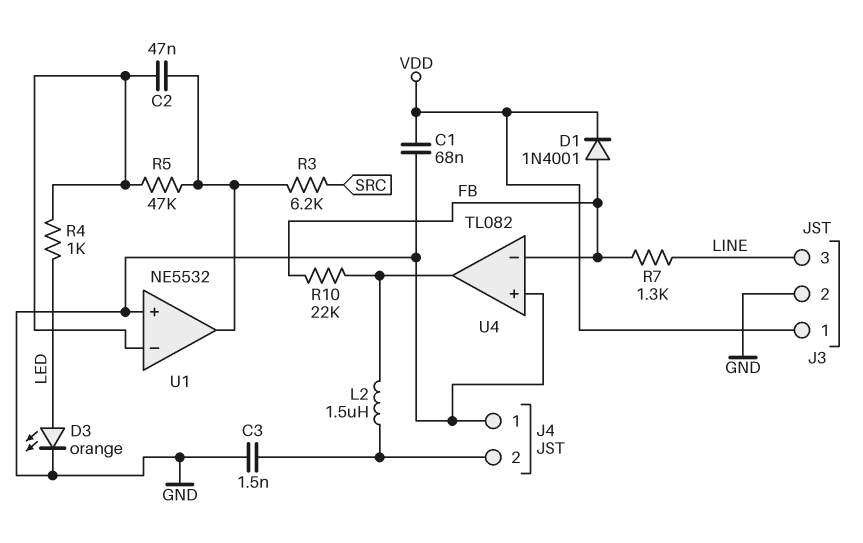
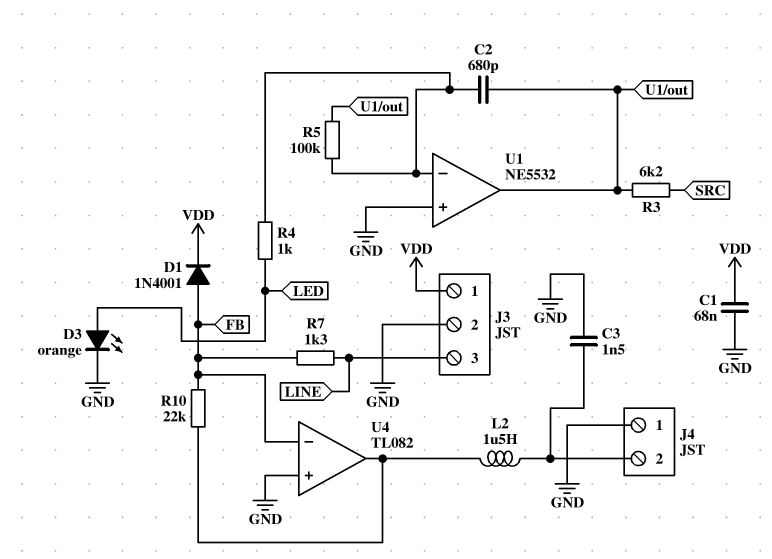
C2: 47nF (U1/in-, U1/out) -> 680pF (U1/in-, U1/out)
R5: 47k (U1/in-, U1/out) -> 100k (U1/in-, U1/out)

